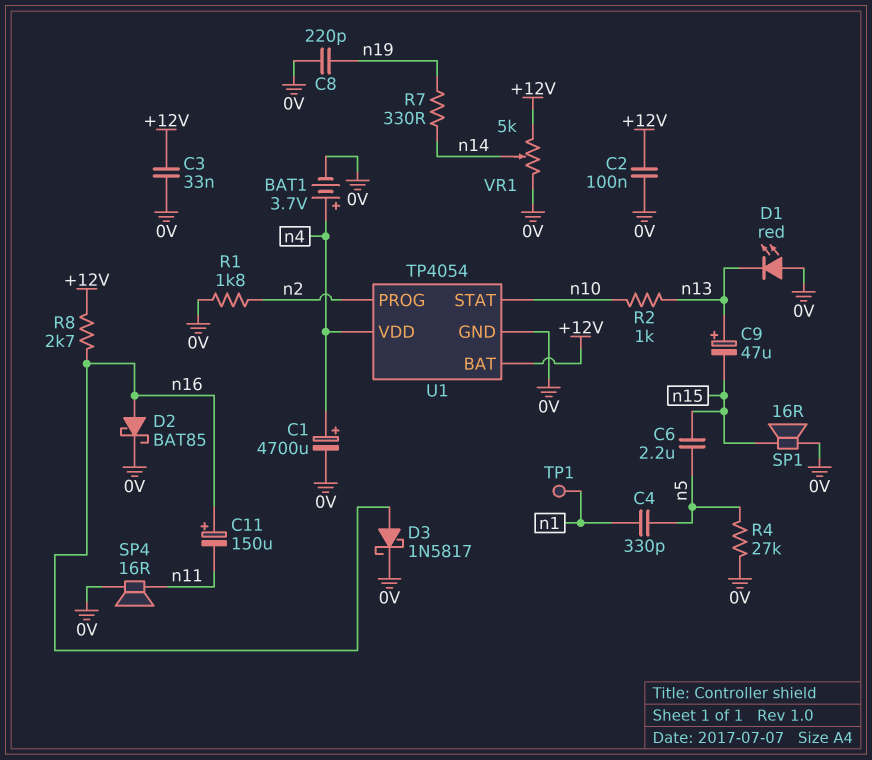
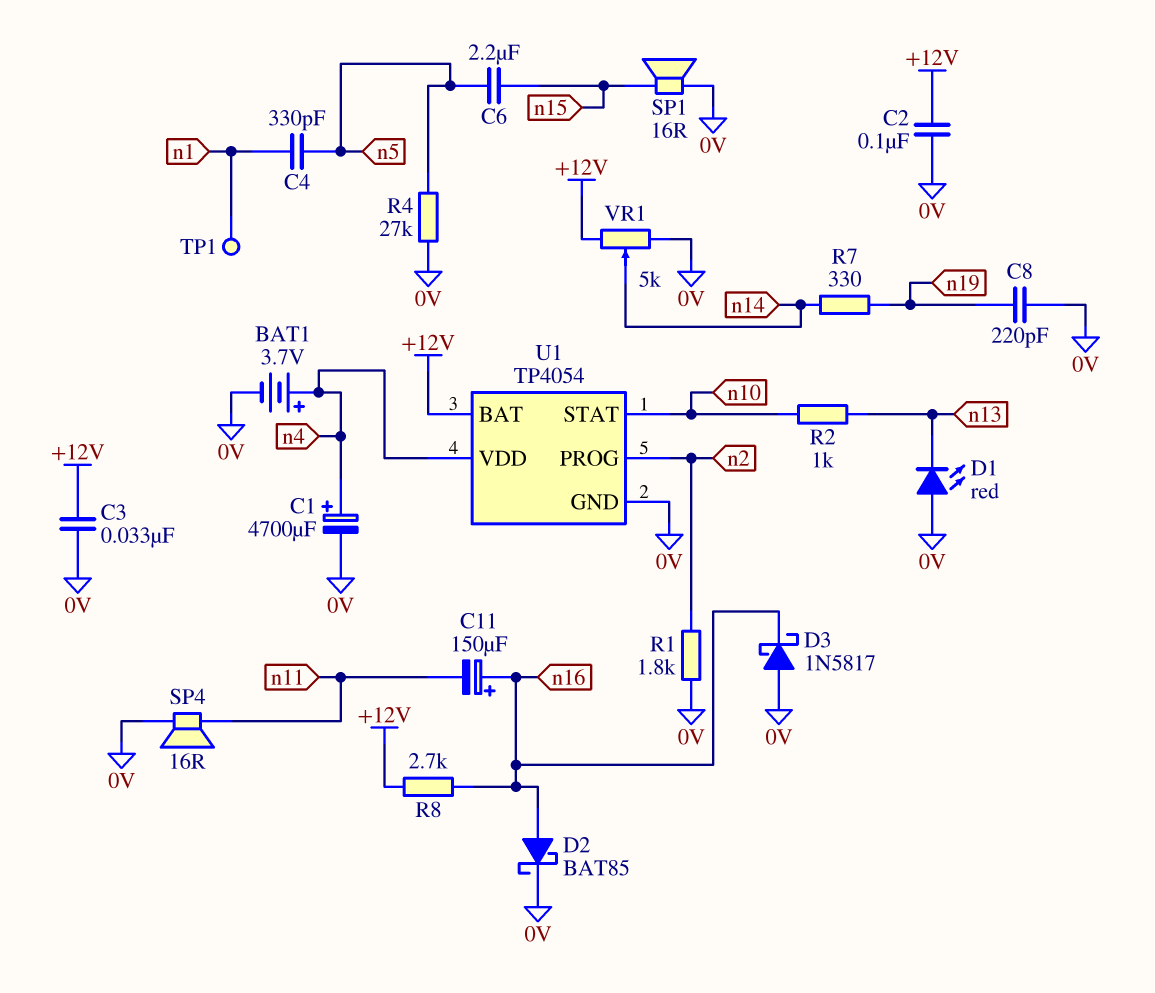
C9: 47uF (plus n13, minus n15) -> none
D3: schottky 1N5817 (A n16, K 0V) -> schottky 1N5817 (A 0V, K n16)

